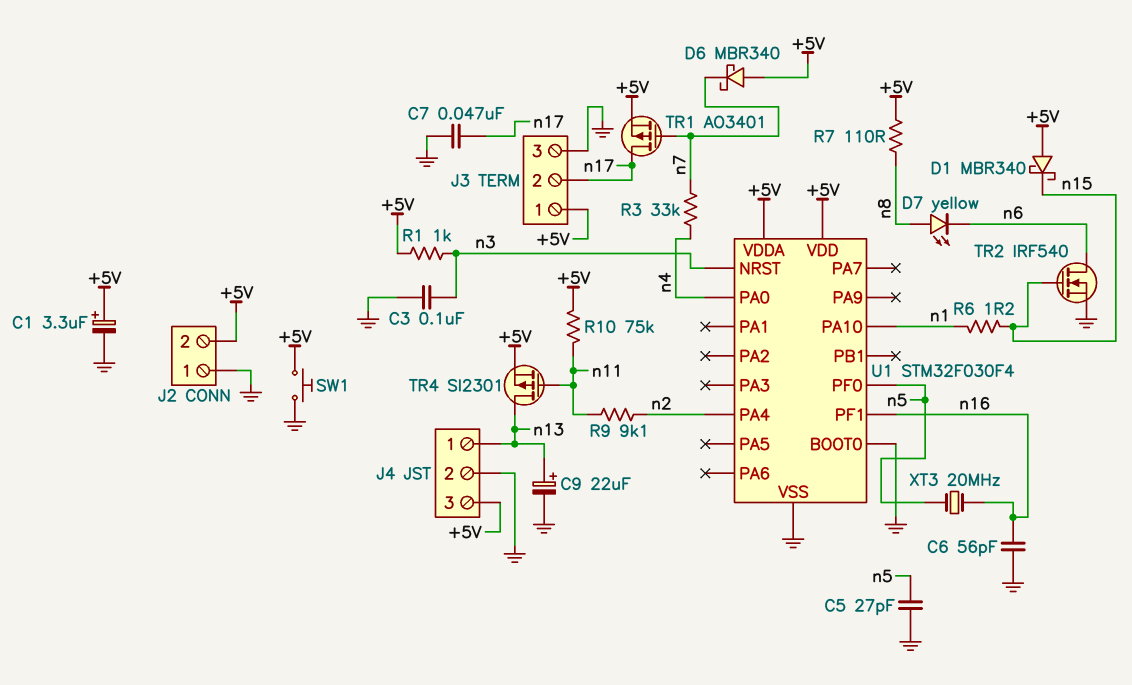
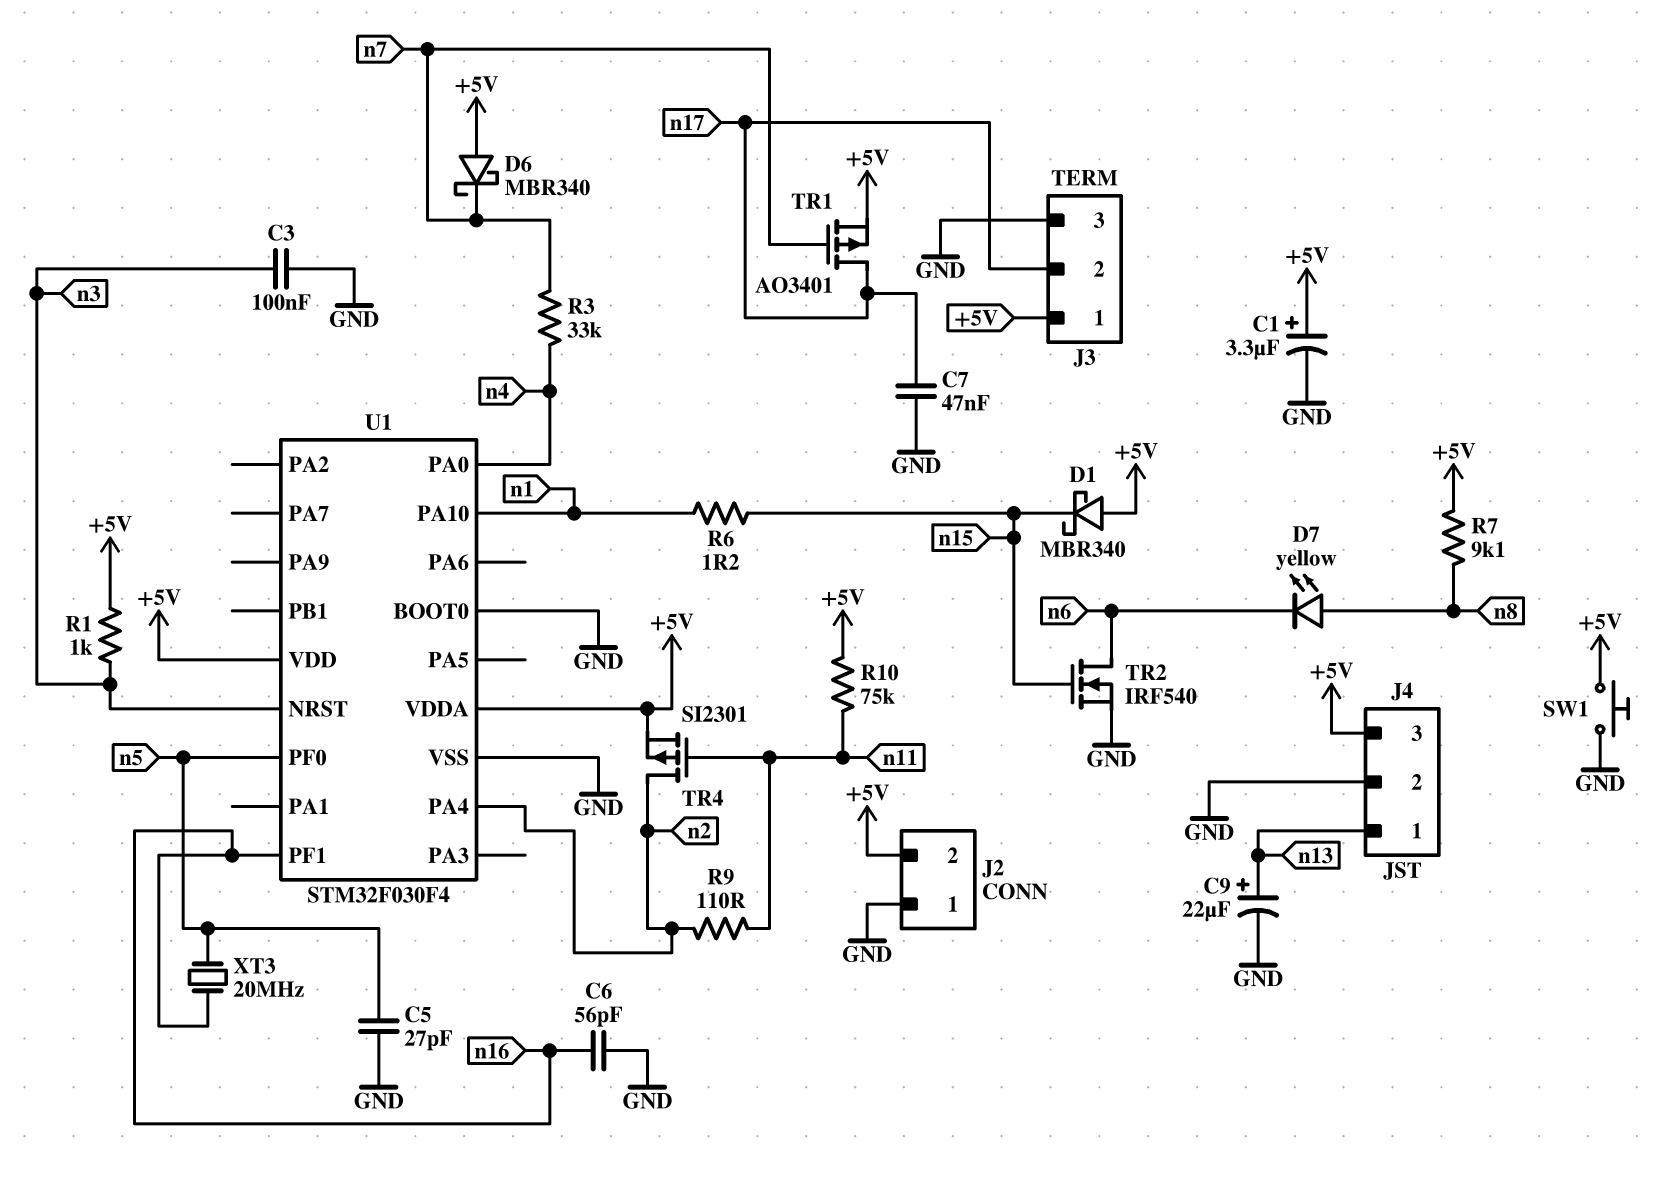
R7: 110 (+5V, n8) -> 9.1k (+5V, n8)
R9: 9.1k (n2, n11) -> 110 (n2, n11)
TR4: PMOS SI2301 (G n11, D n13, S +5V) -> PMOS SI2301 (G n11, D n2, S +5V)

